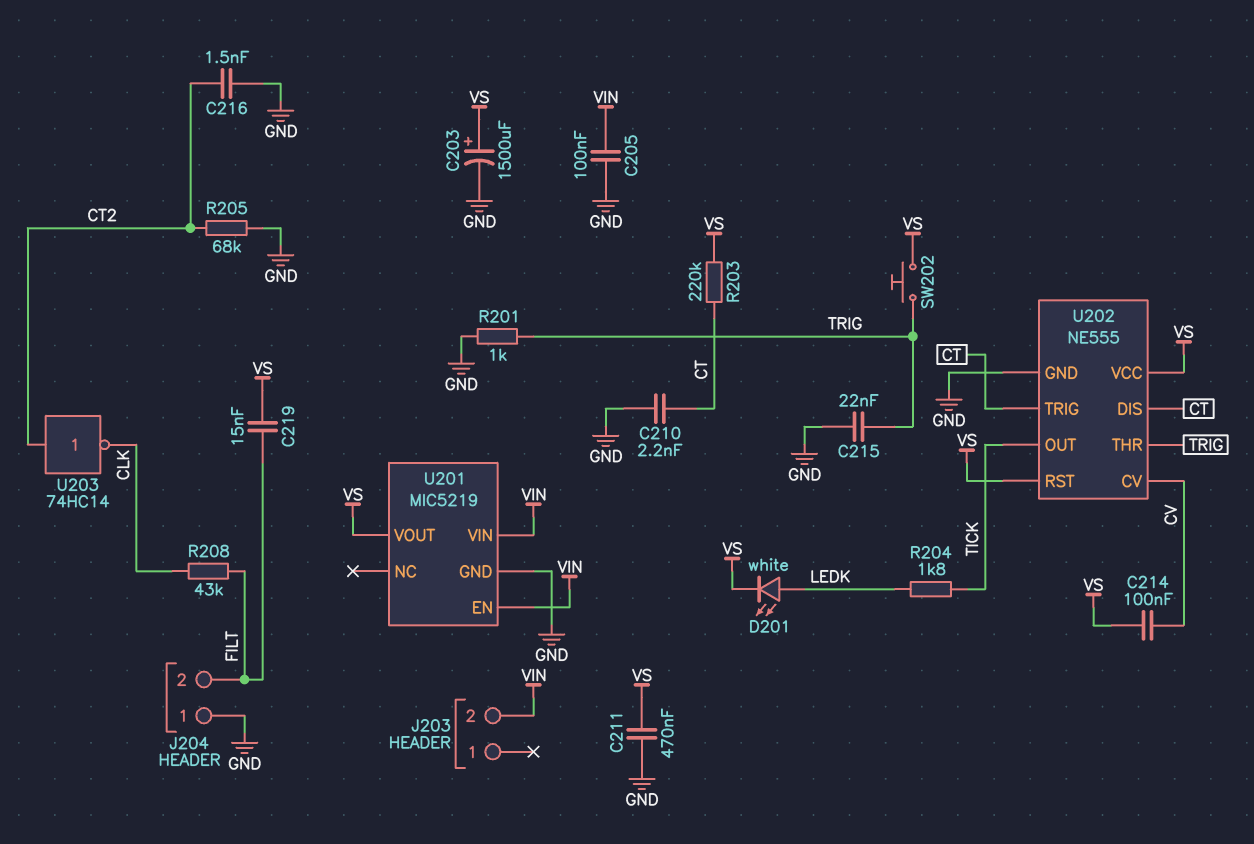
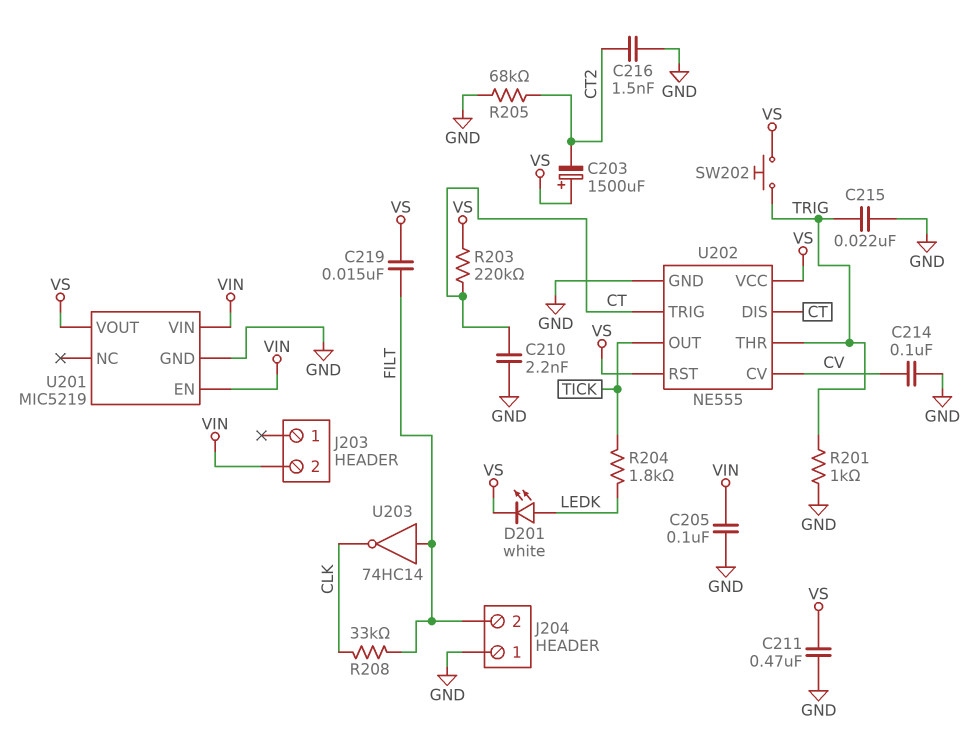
C203: 1500uF (plus VS, minus GND) -> 1500uF (plus VS, minus CT2)
C214: 100nF (CV, VS) -> 100nF (CV, GND)
R208: 43k (CLK, FILT) -> 33k (CLK, FILT)
U203: NOT 74HC14 (in CT2, out CLK) -> NOT 74HC14 (in FILT, out CLK)

